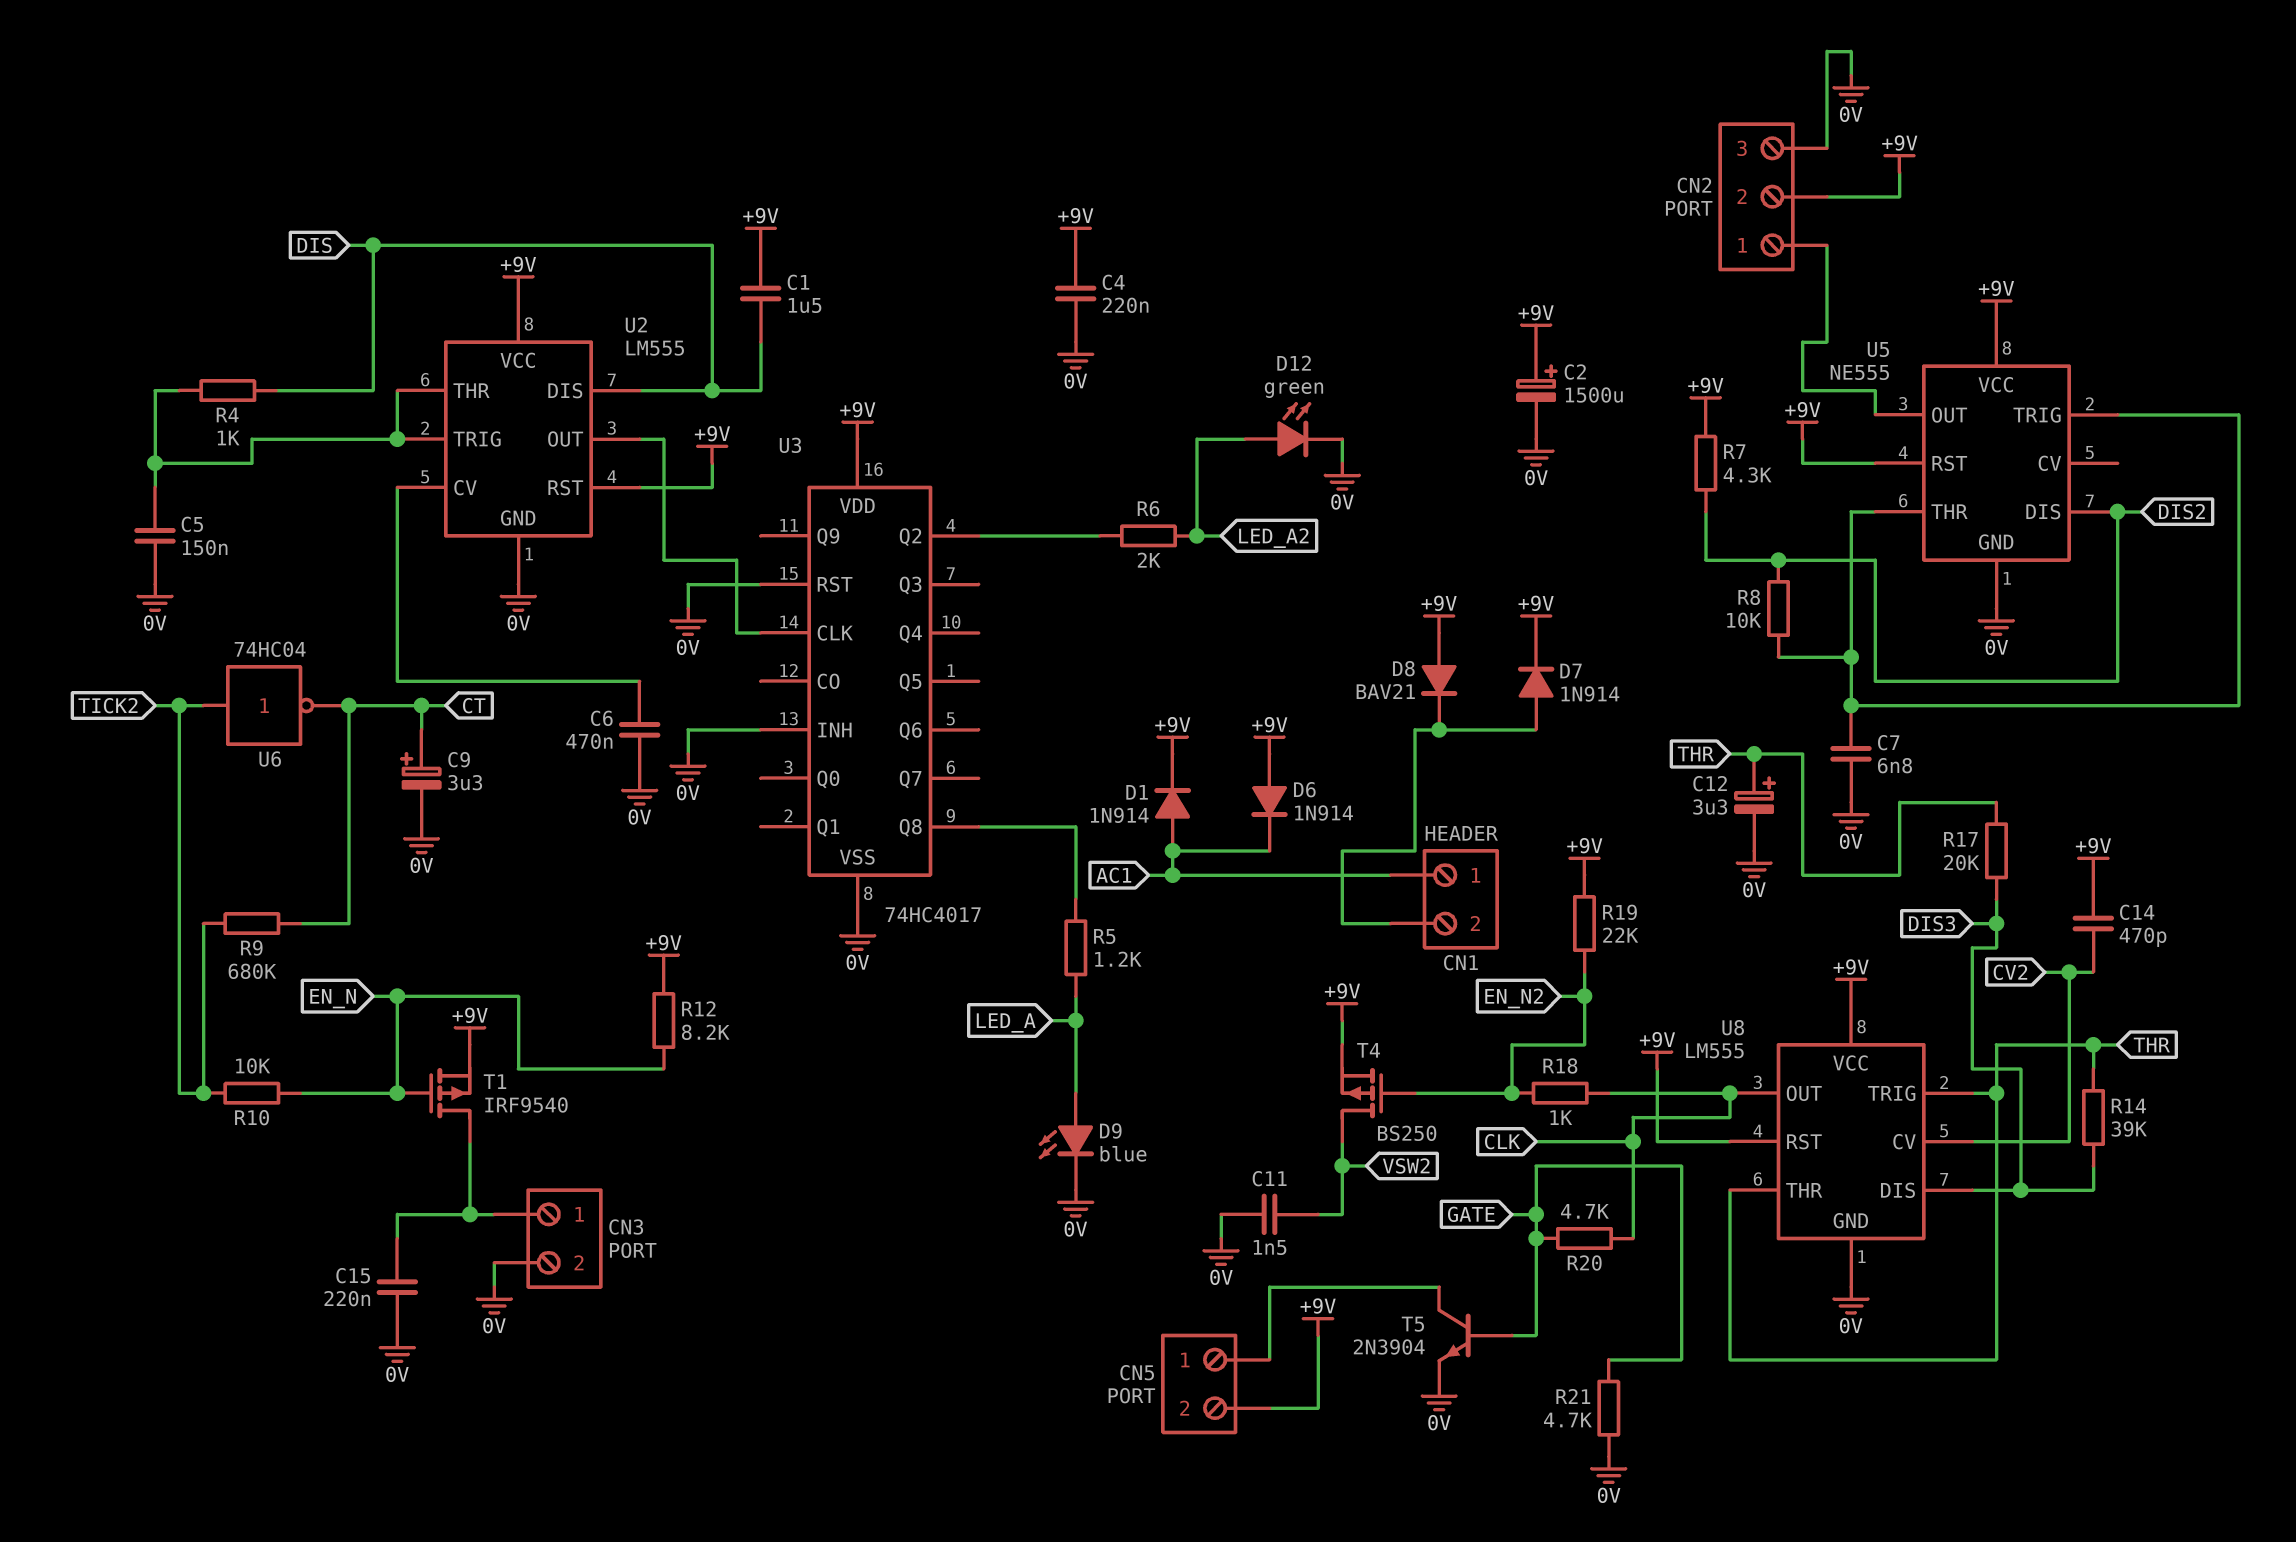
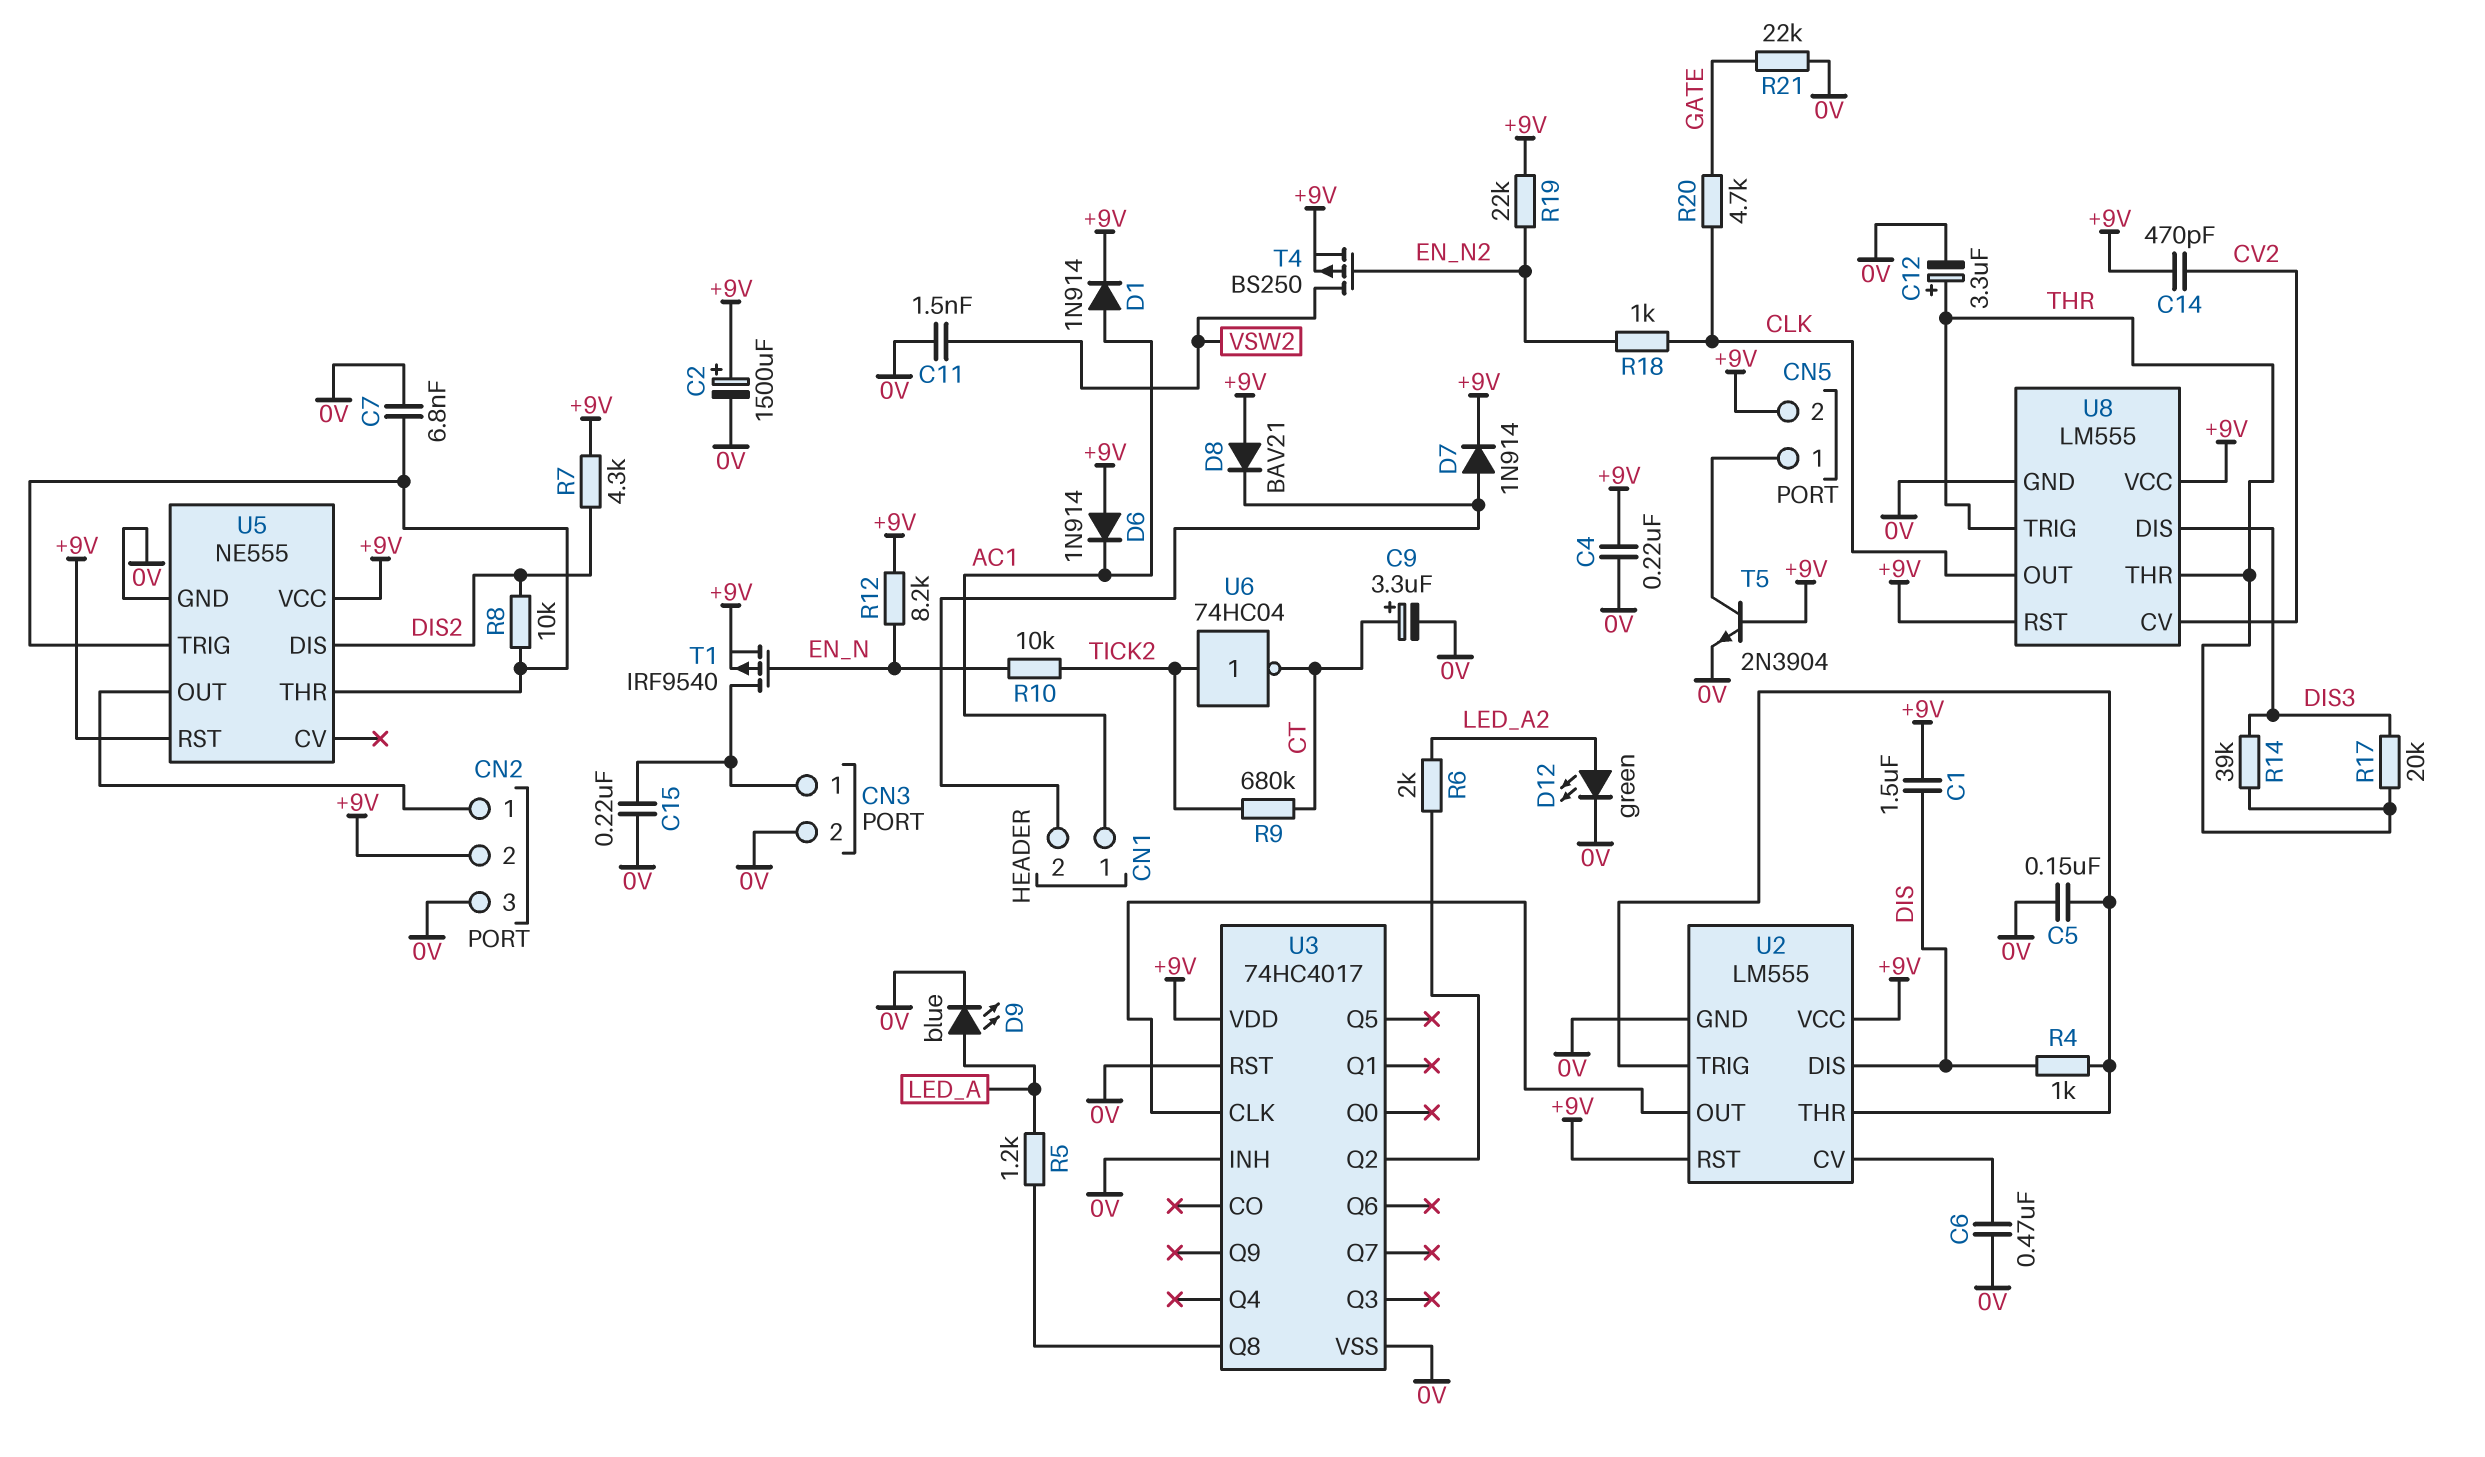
R21: 4.7k (0V, GATE) -> 22k (0V, GATE)
T5: NPN 2N3904 (B GATE, C CN5/1, E 0V) -> NPN 2N3904 (B +9V, C CN5/1, E 0V)

